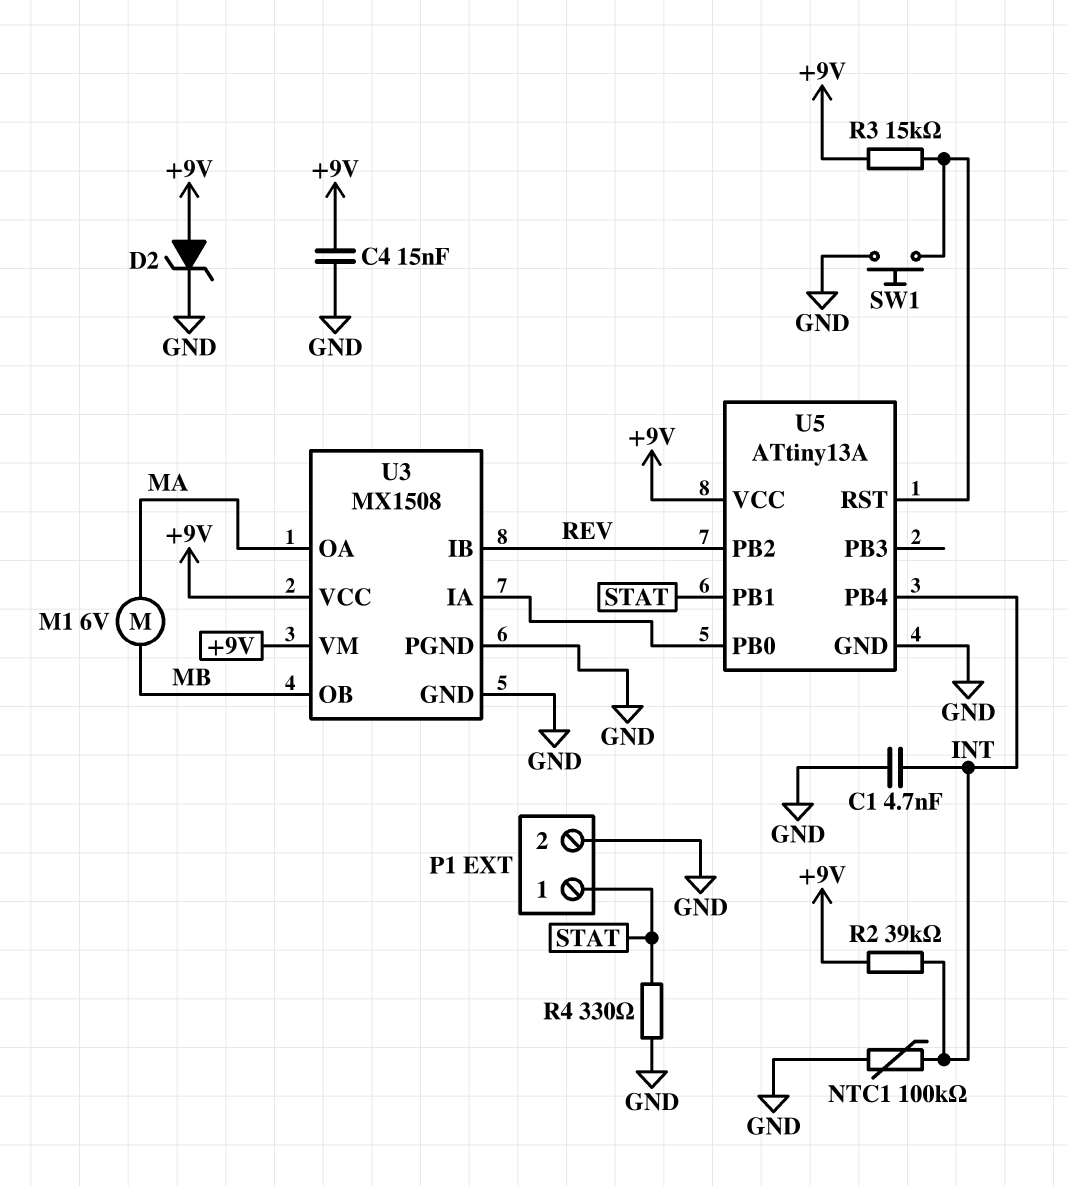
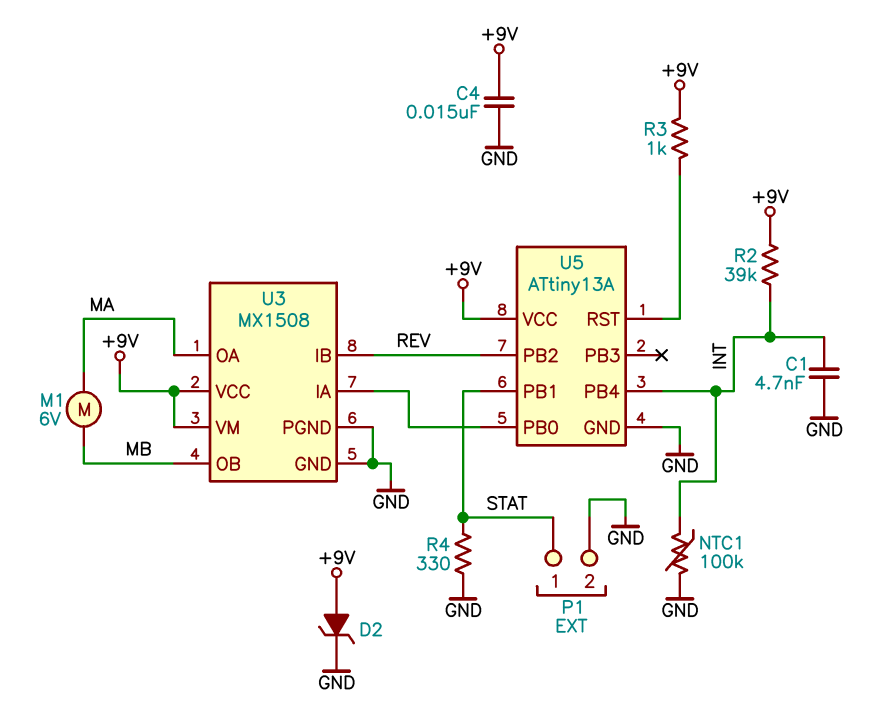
R3: 15k (+9V, U5/RST) -> 1k (+9V, U5/RST)
SW1: button (GND, U5/RST) -> none

